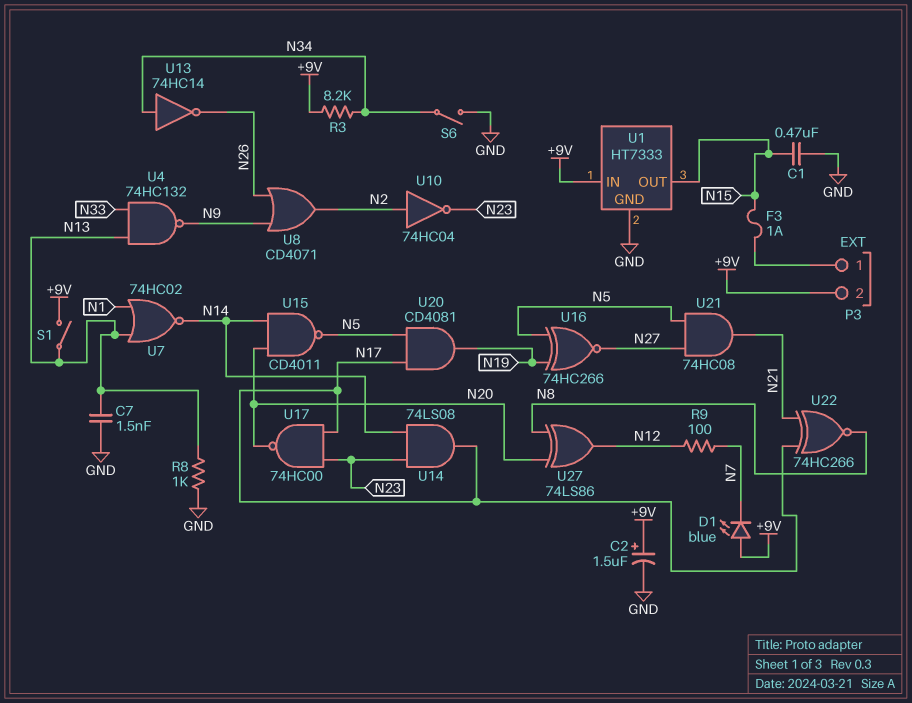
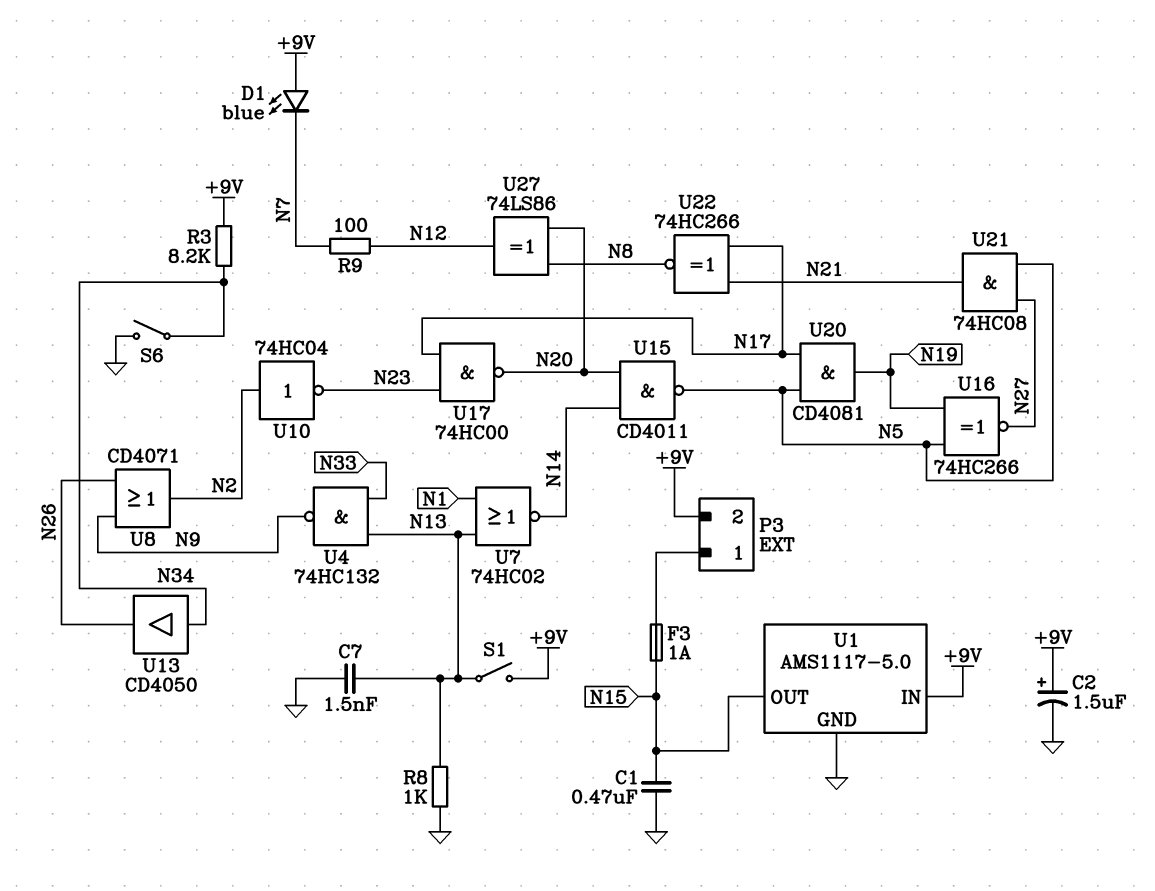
U1: HT7333 -> AMS1117-5.0
U13: NOT 74HC14 (in N34, out N26) -> buffer CD4050 (in N34, out N26)
U14: AND 74LS08 (in N14, in N23, out N17) -> none

